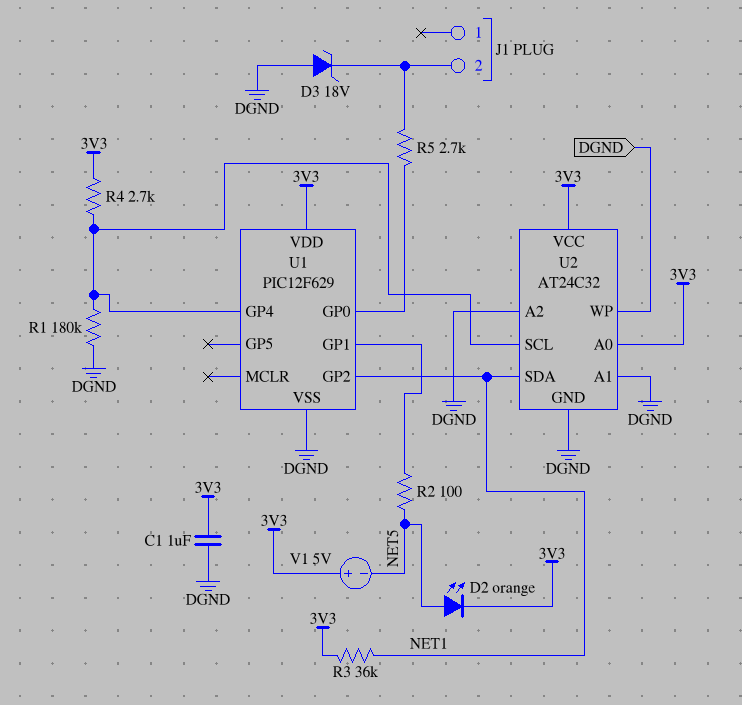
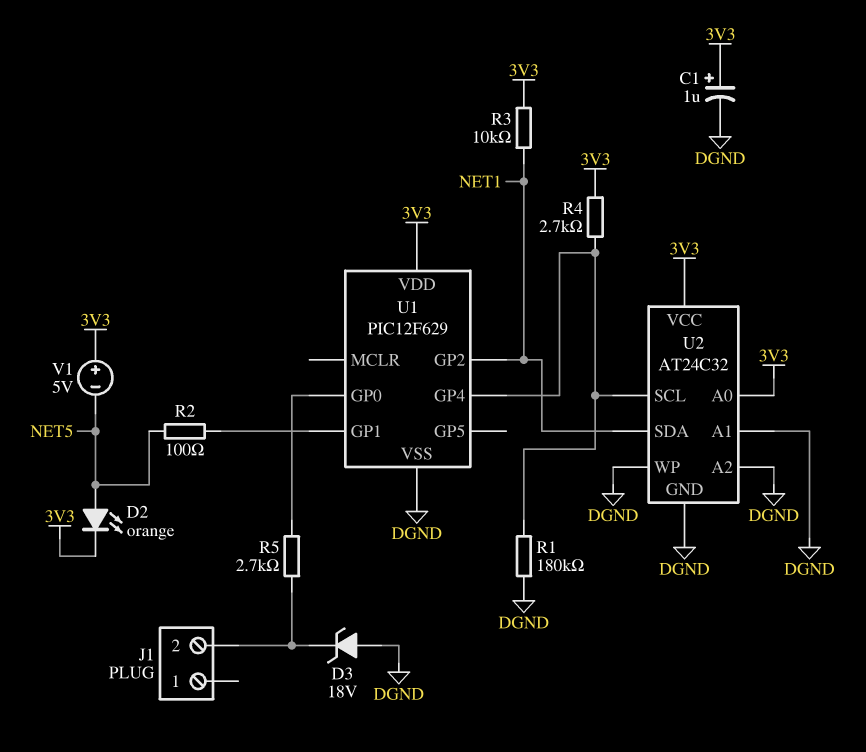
C1: 1uF (3V3, DGND) -> 1uF (plus 3V3, minus DGND)
R3: 36k (3V3, NET1) -> 10k (3V3, NET1)

